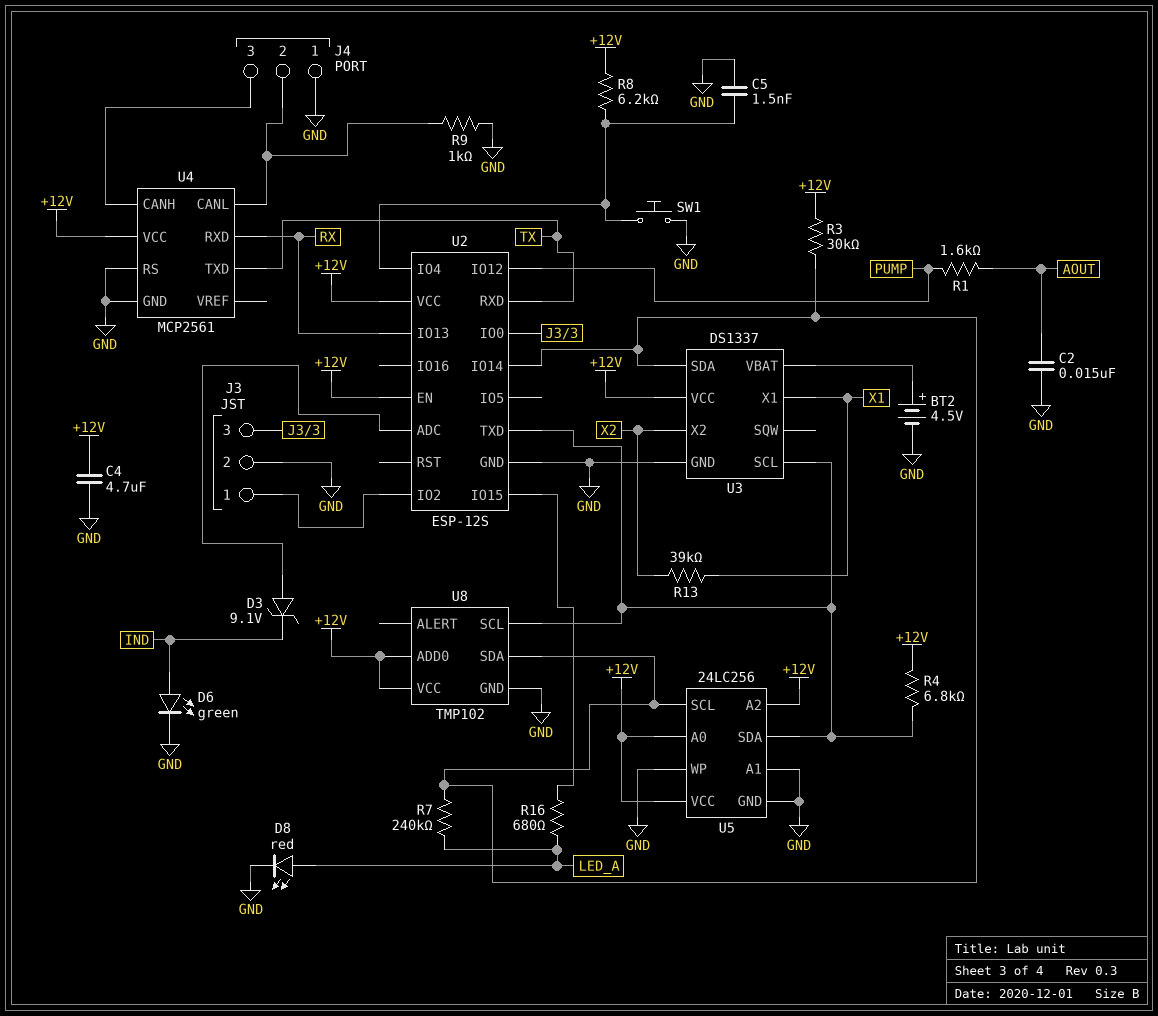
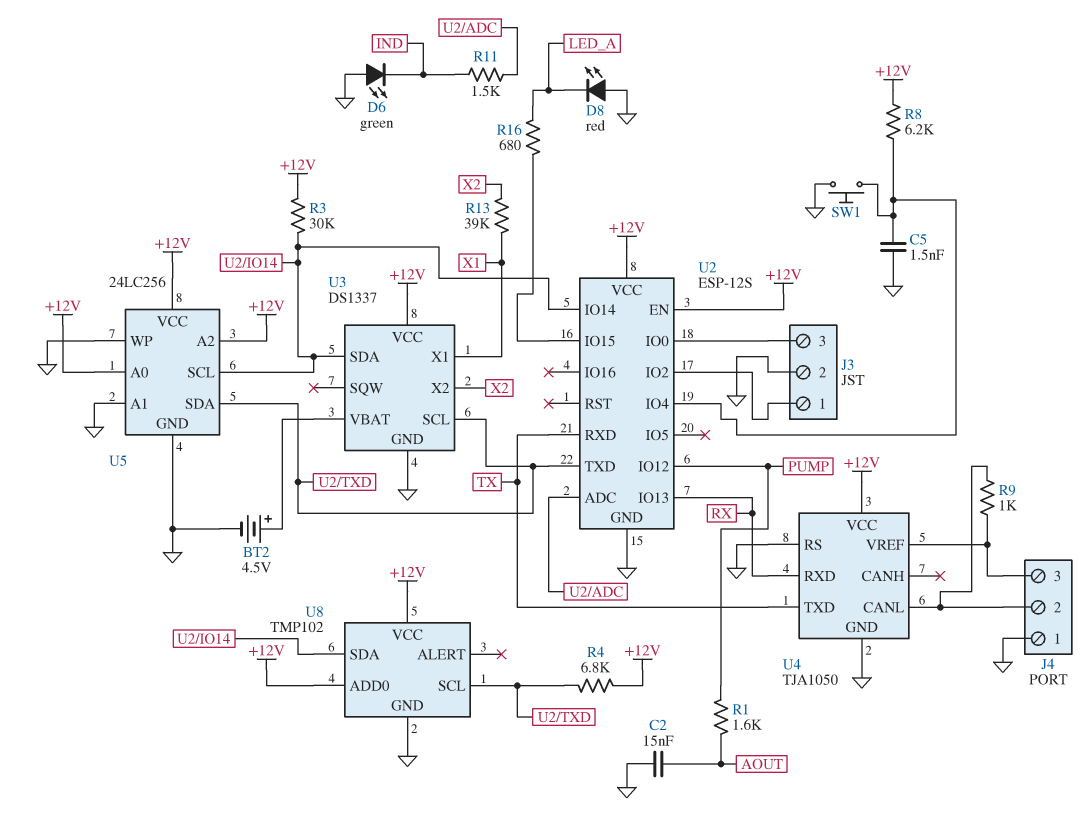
C4: 4.7uF (+12V, GND) -> none
D3: zener 9.1V (A U2/ADC, K IND) -> none
D6: LED green (A IND, K GND) -> LED green (A GND, K IND)
D8: LED red (A LED_A, K GND) -> LED red (A GND, K LED_A)
R7: 240k (LED_A, U2/IO14) -> none
R9: 1k (GND, J4/2) -> 1k (J4/2, J4/3)
R11: none -> 1.5k (IND, U2/ADC)
U4: MCP2561 -> TJA1050
U4 pin CANH: J4/3 -> none
U4 pin VREF: none -> J4/3

